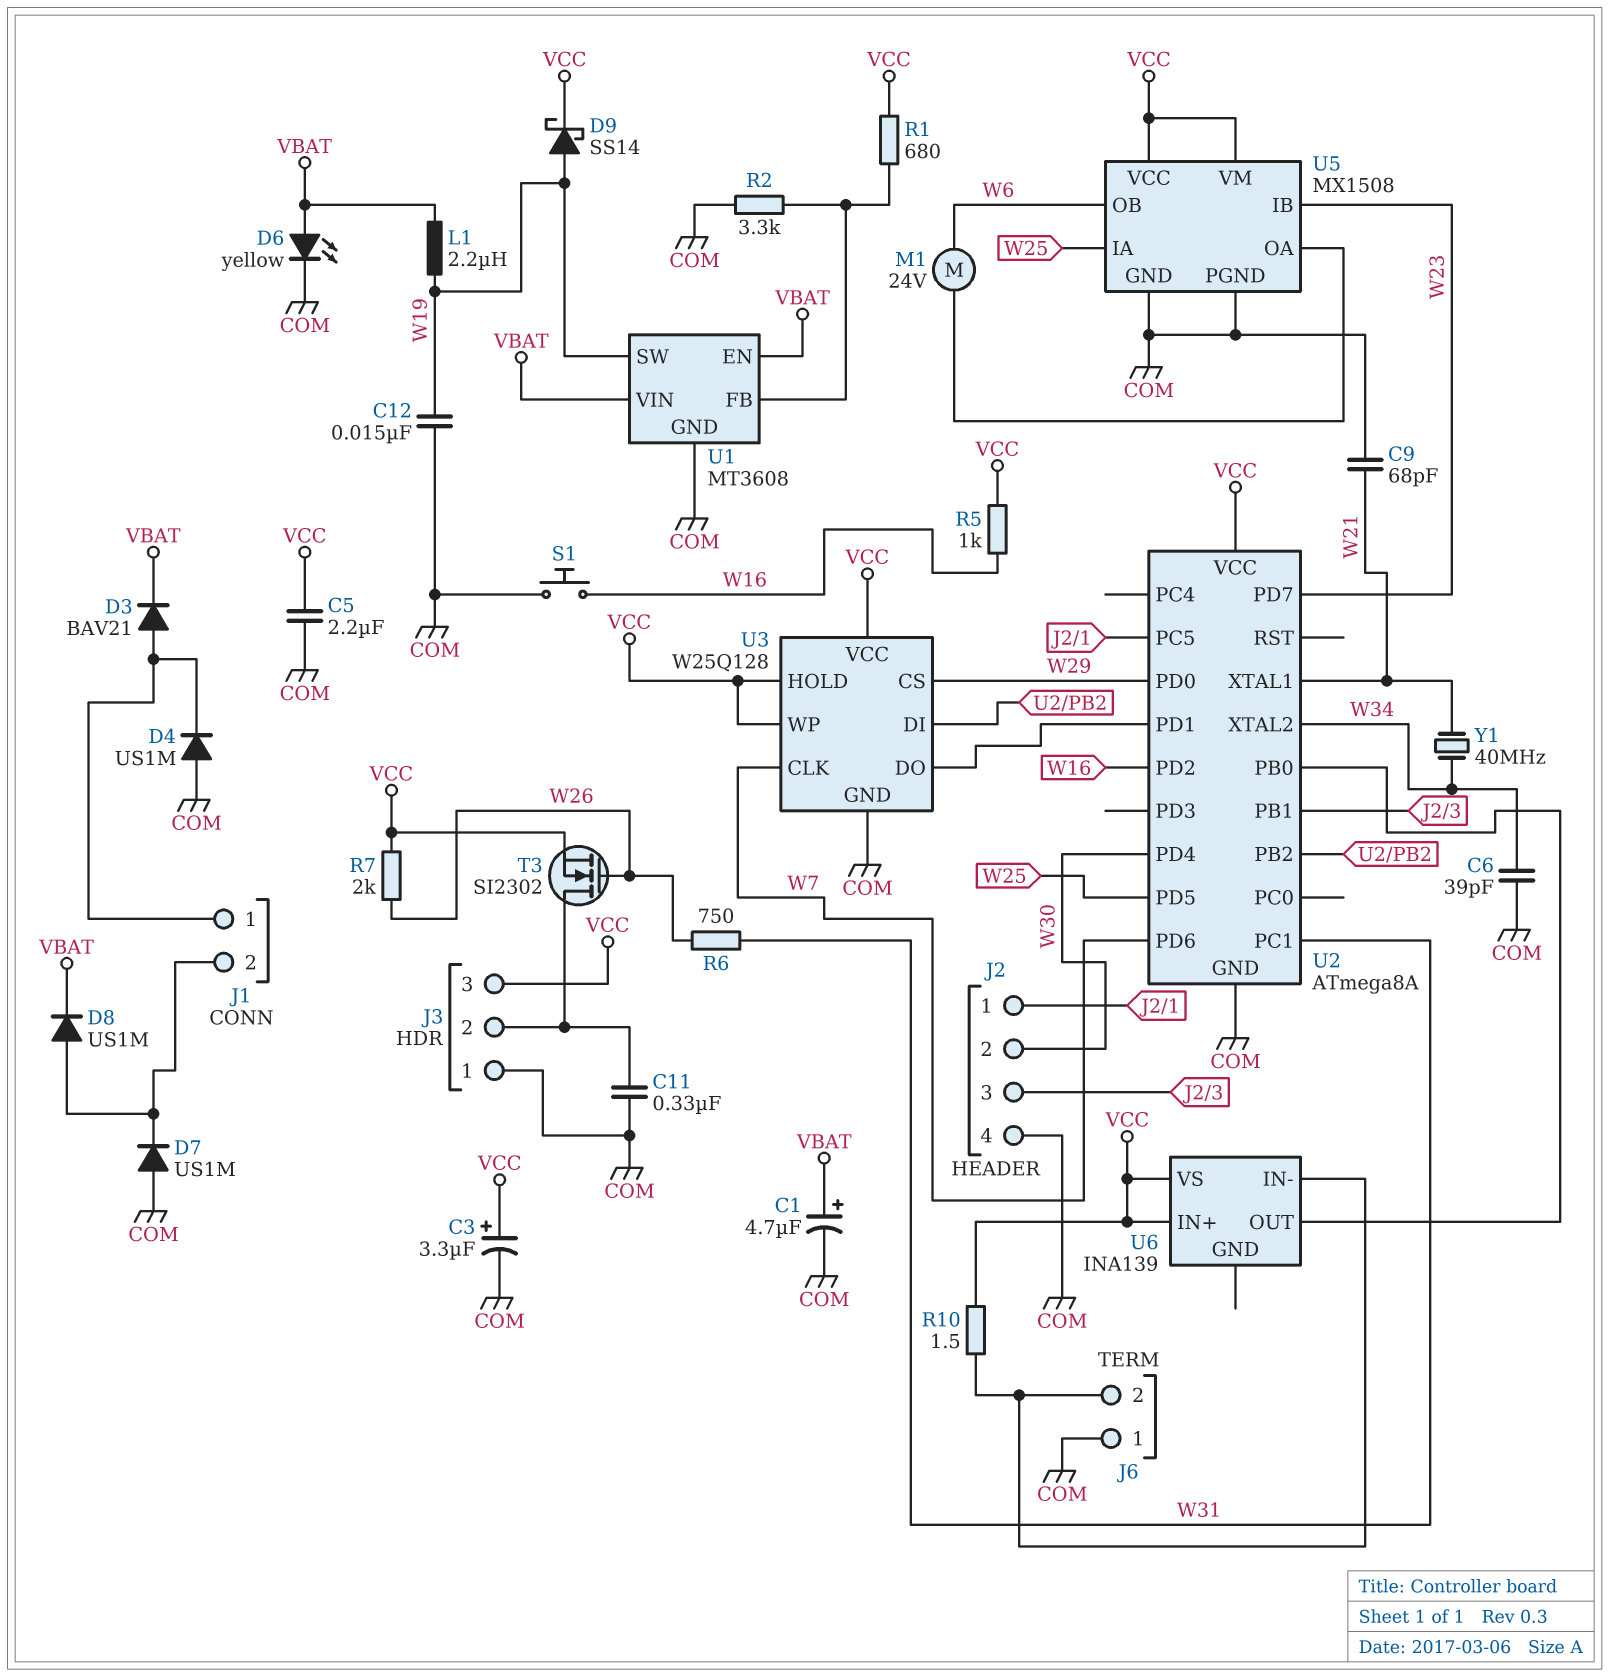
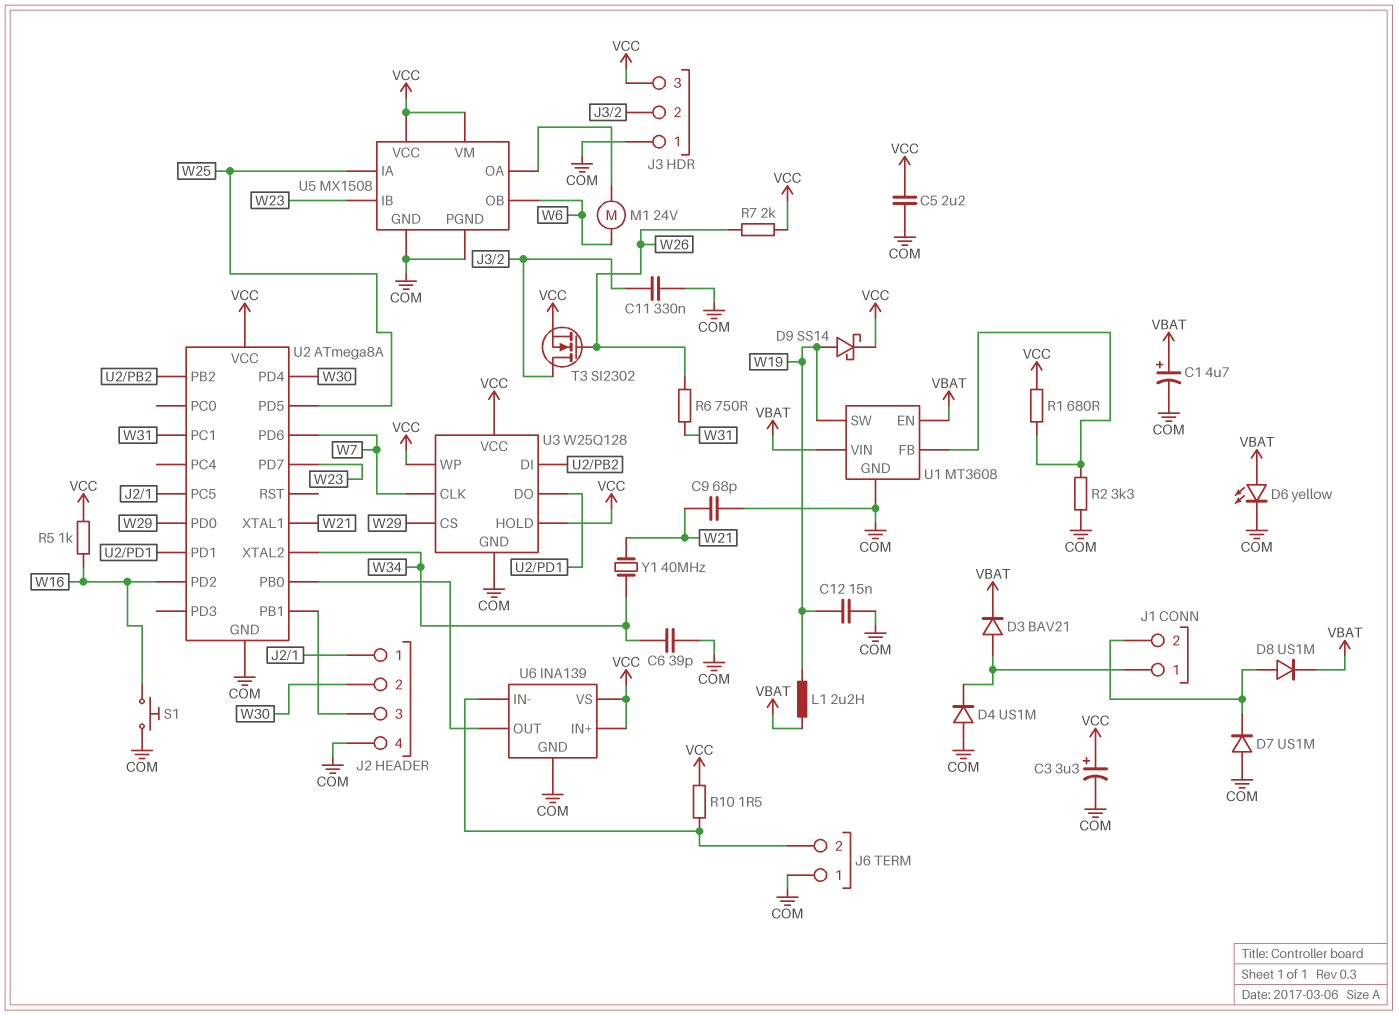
U6 pin GND: none -> COM

